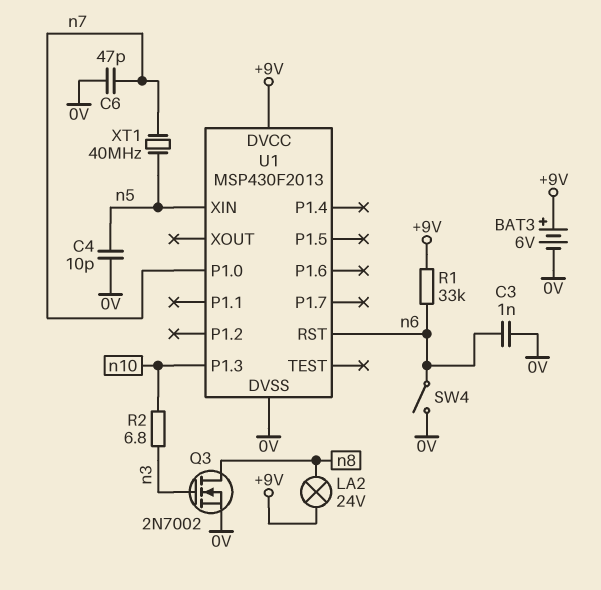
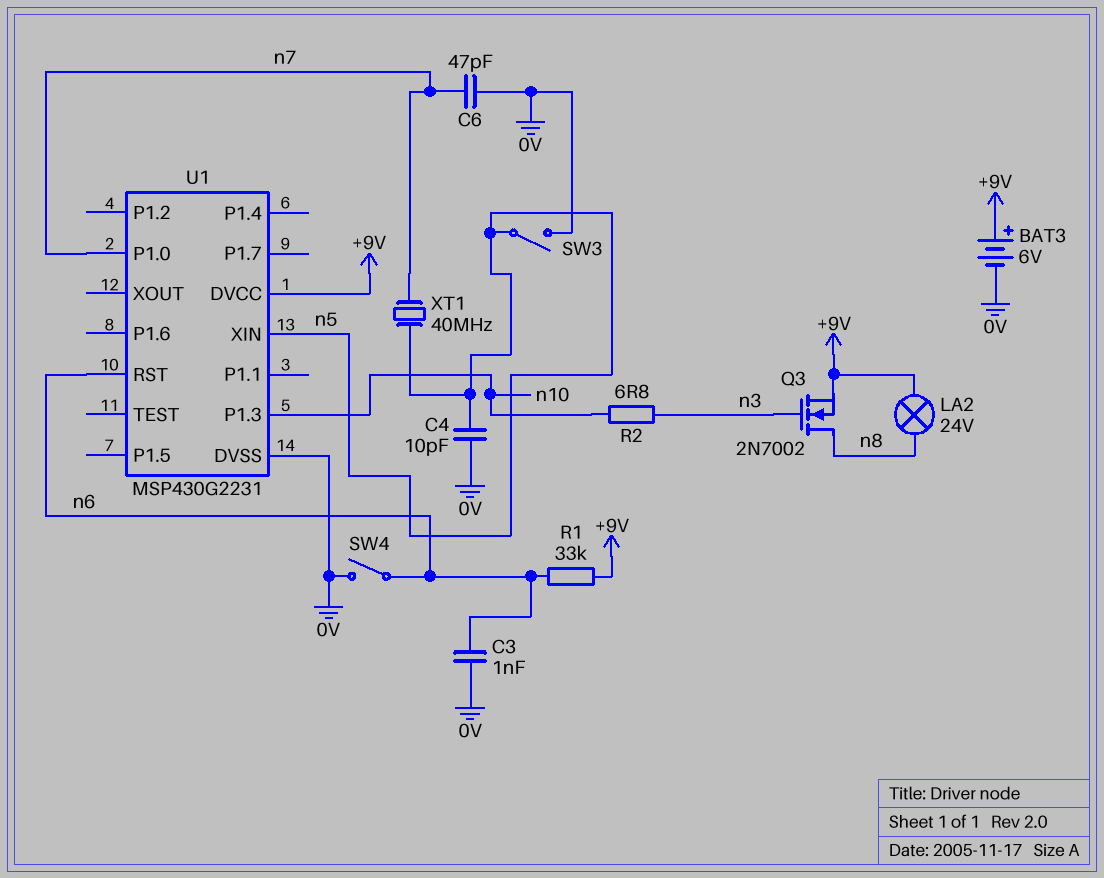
Q3: NMOS 2N7002 (G n3, D n8, S 0V) -> NMOS 2N7002 (G n3, D n8, S +9V)
SW3: none -> switch (0V, n5)
U1: MSP430F2013 -> MSP430G2231

